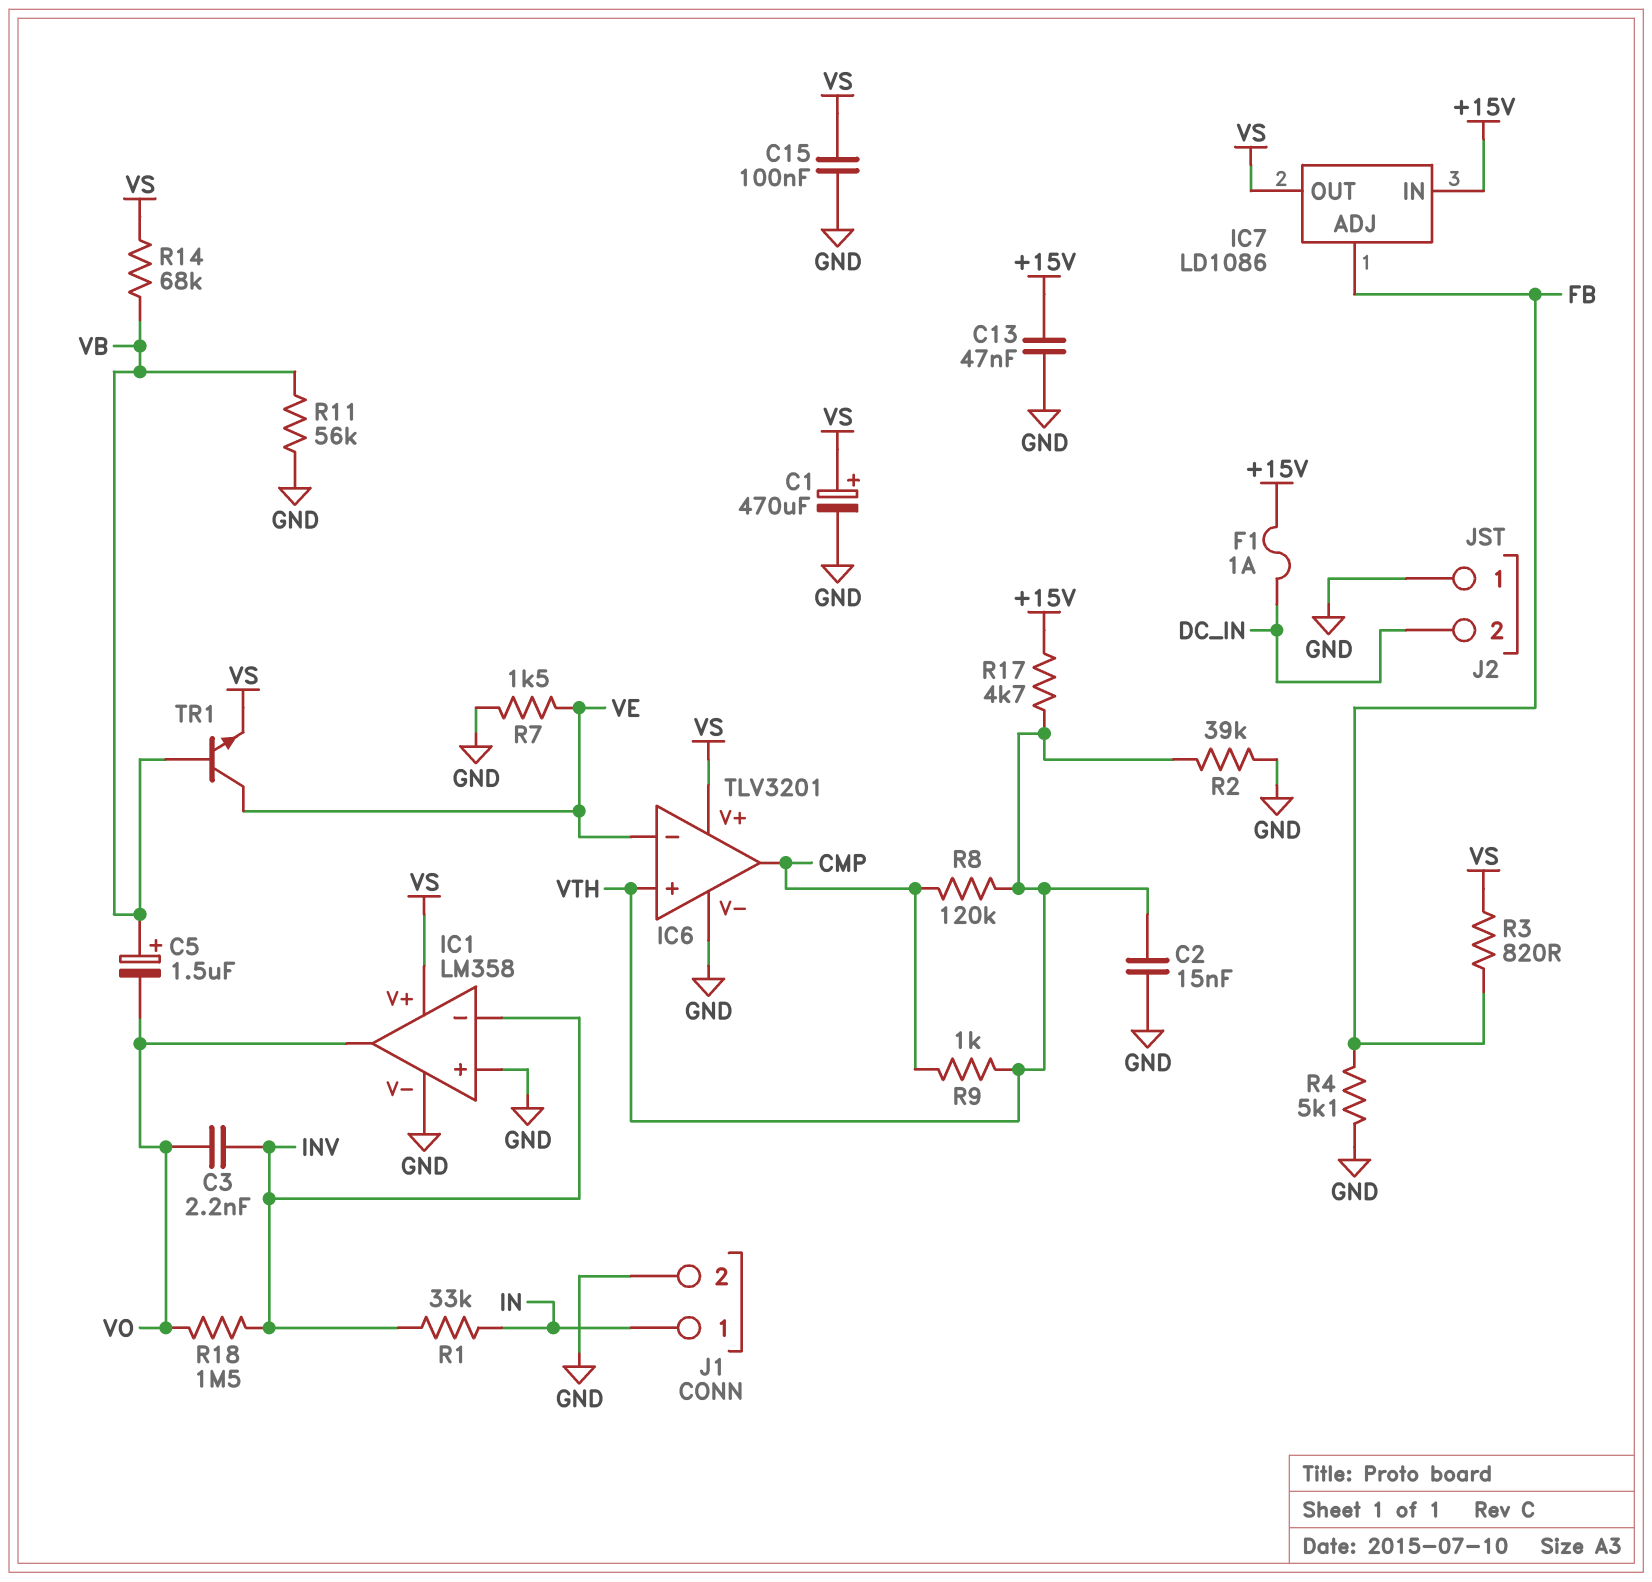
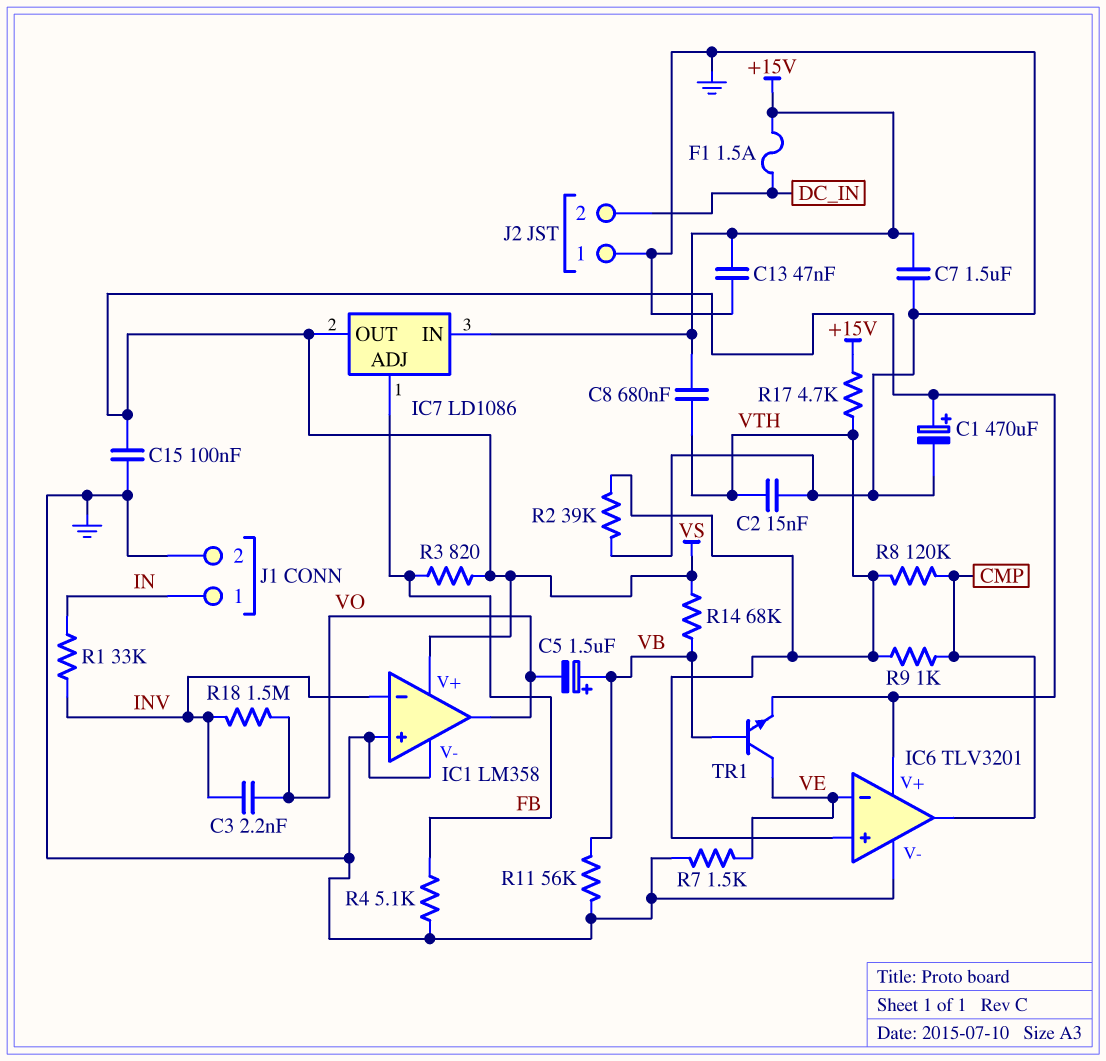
C7: none -> 1.5uF (+15V, GND)
C8: none -> 680nF (+15V, VTH)
F1: 1A (+15V, DC_IN) -> 1.5A (+15V, DC_IN)

